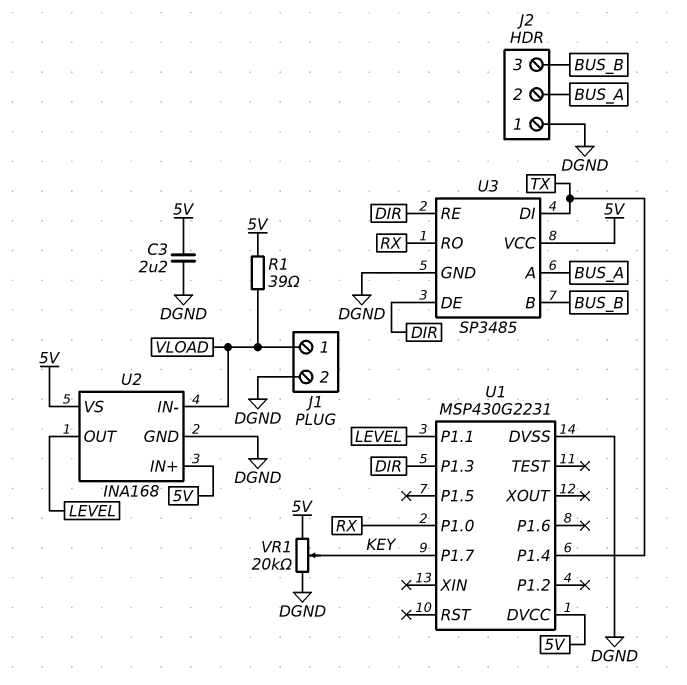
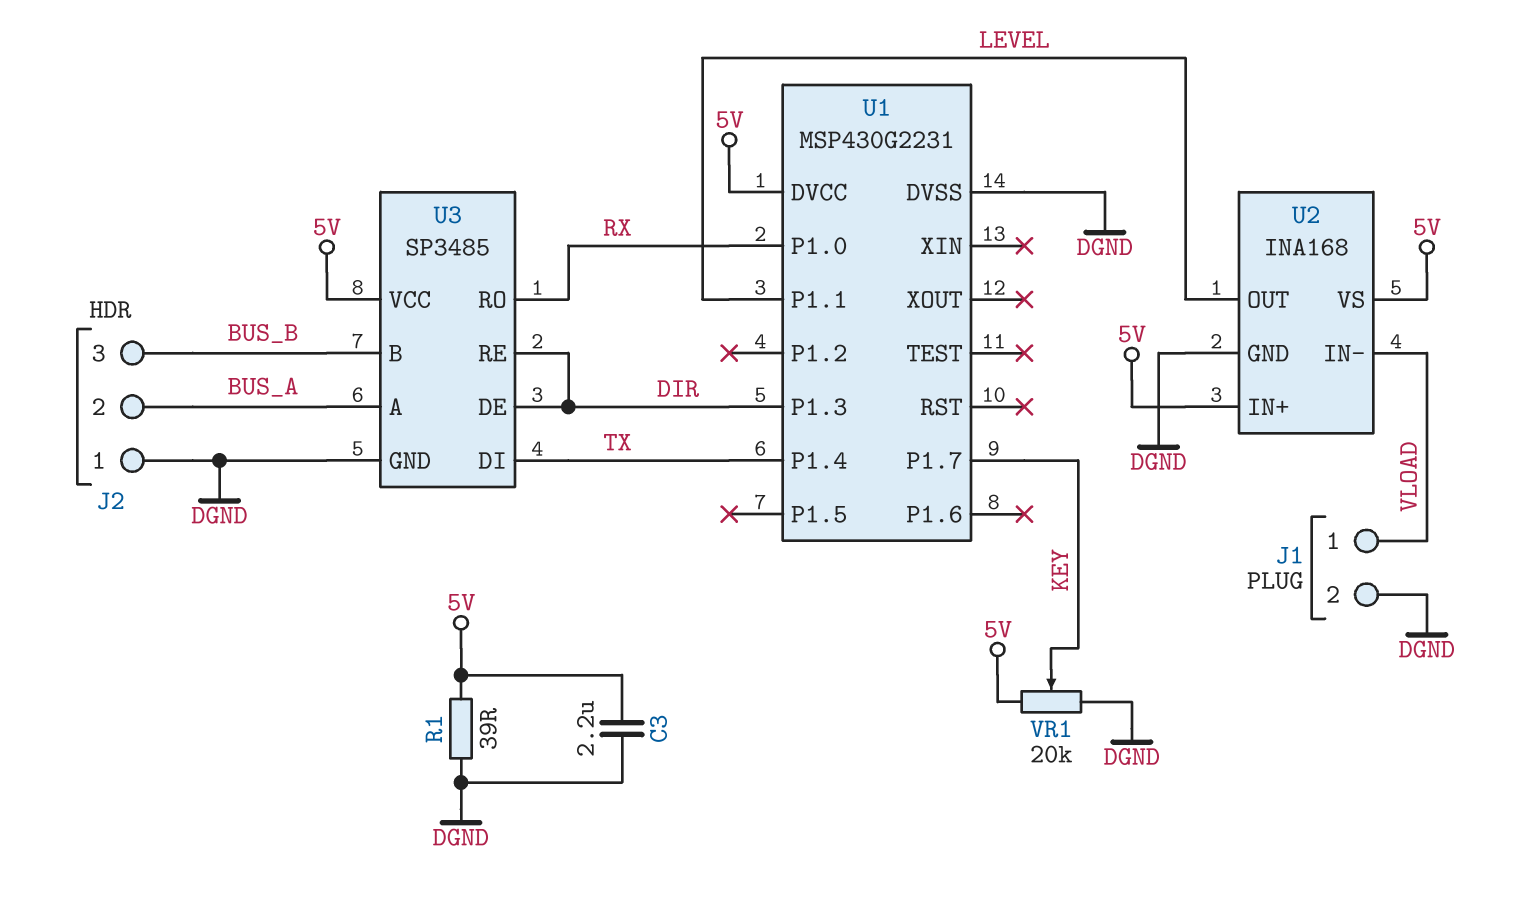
R1: 39 (5V, VLOAD) -> 39 (5V, DGND)

